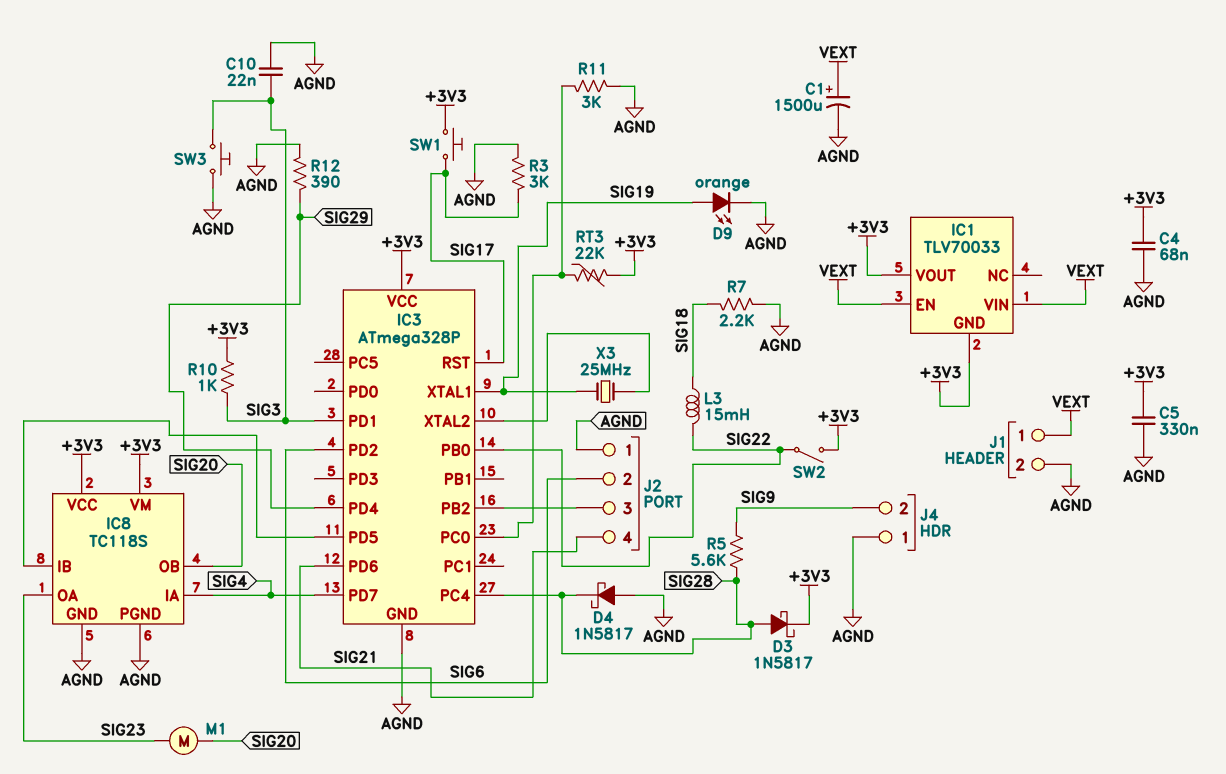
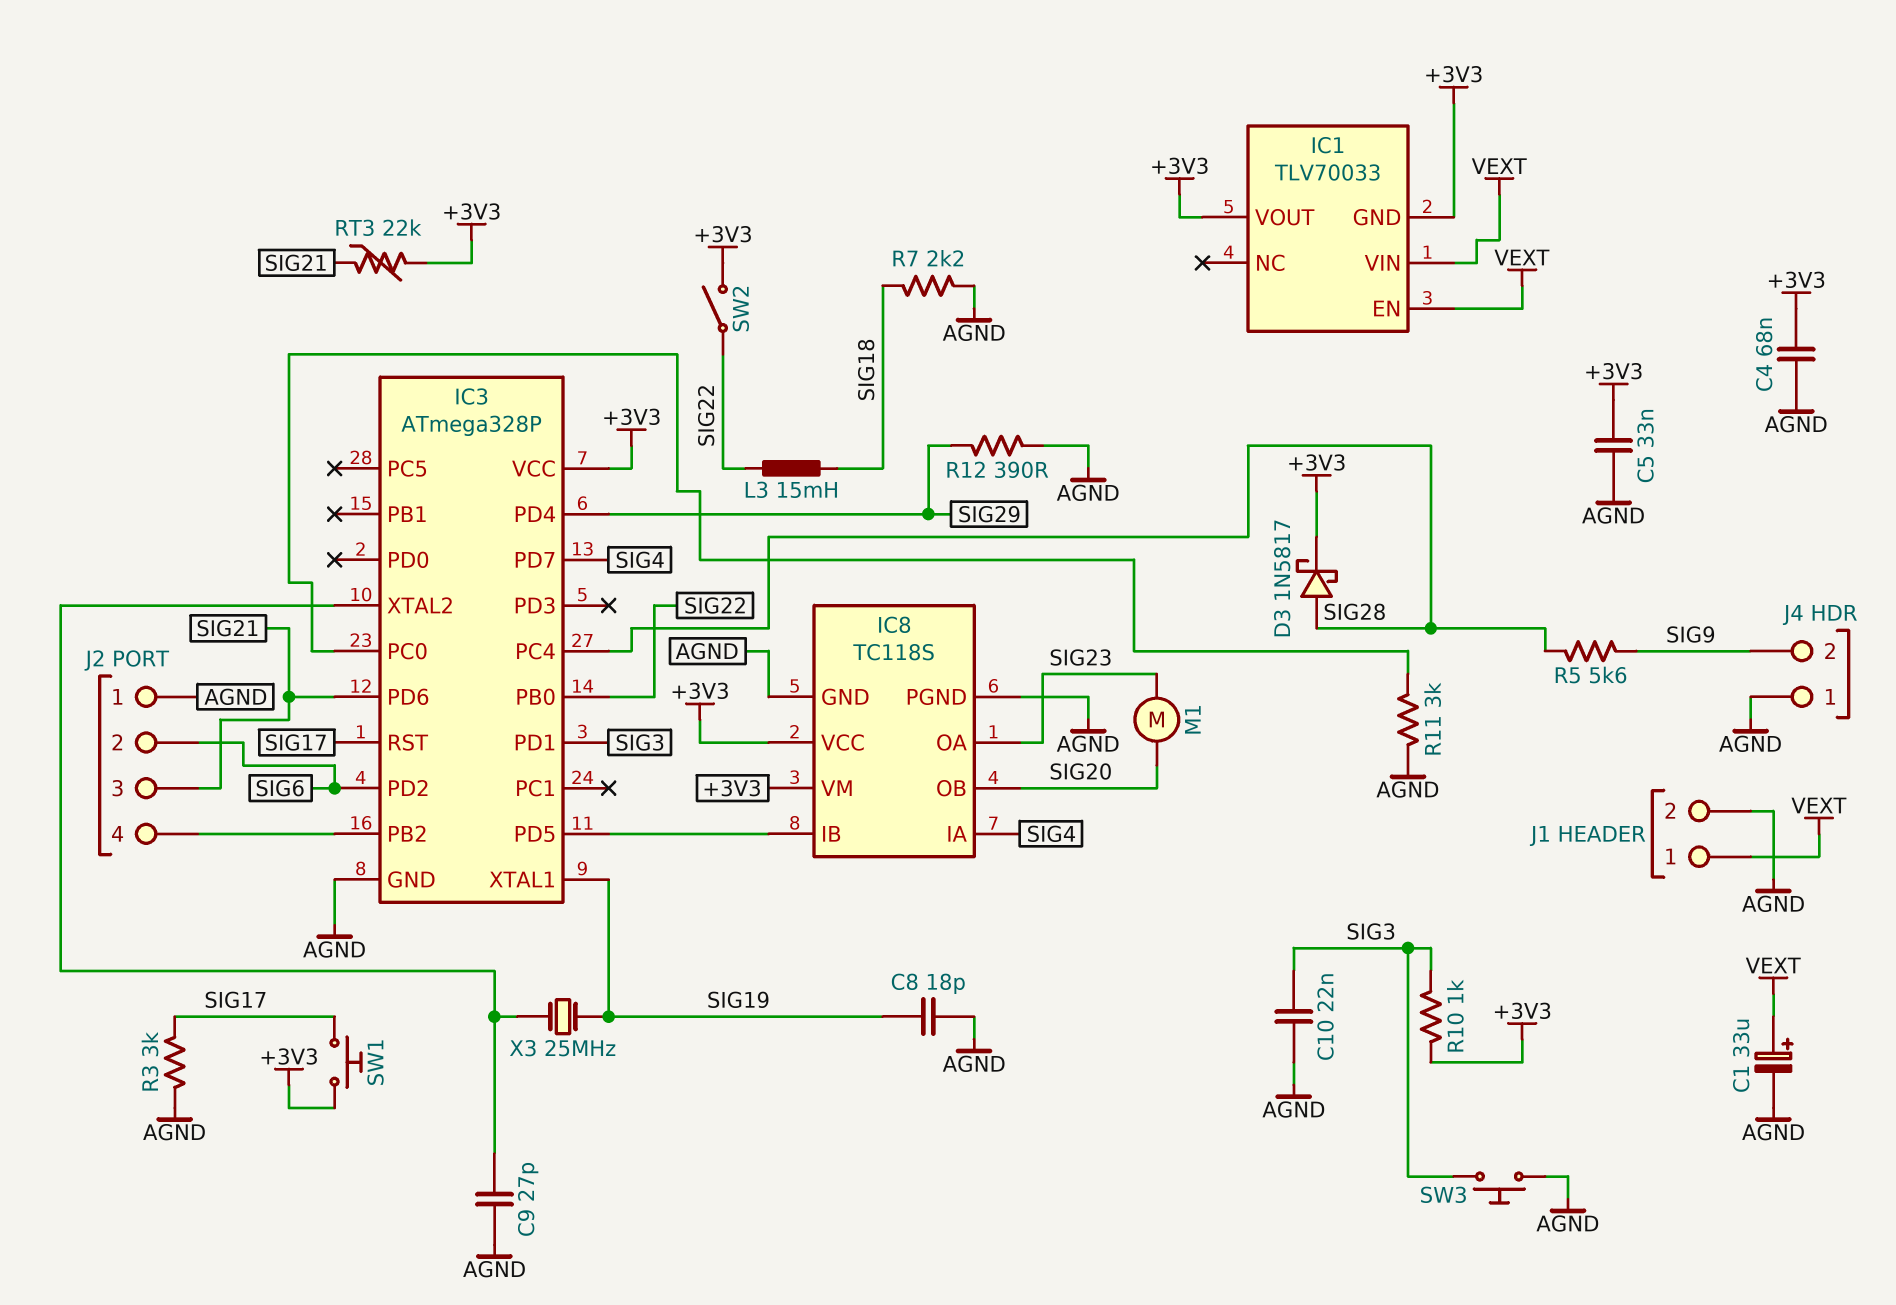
C1: 1500uF (plus VEXT, minus AGND) -> 33uF (plus VEXT, minus AGND)
C5: 330nF (+3V3, AGND) -> 33nF (+3V3, AGND)
C8: none -> 18pF (AGND, SIG19)
C9: none -> 27pF (AGND, IC3/XTAL2)
D4: schottky 1N5817 (A AGND, K SIG28) -> none
D9: LED orange (A SIG19, K AGND) -> none
J2 pin 3: IC3/PB2 -> SIG21
J2 pin 4: SIG21 -> IC3/PB2
RT3: 22k (+3V3, IC3/PC0) -> 22k (+3V3, SIG21)

